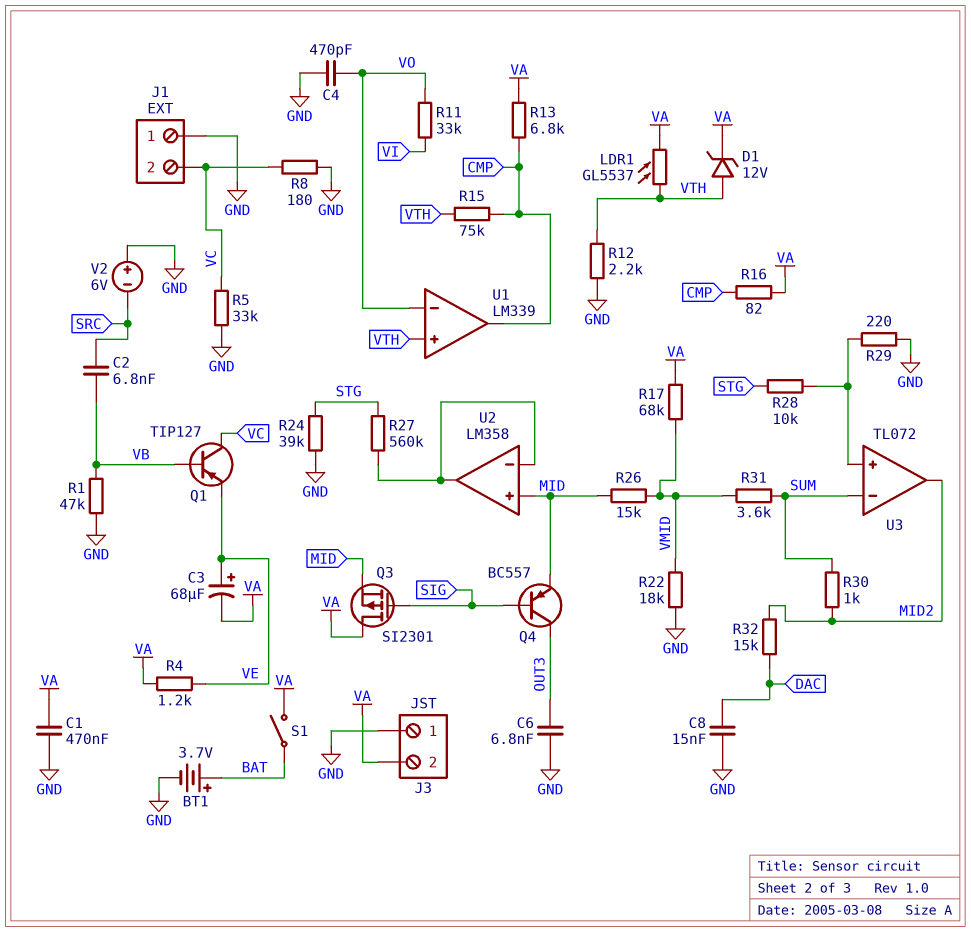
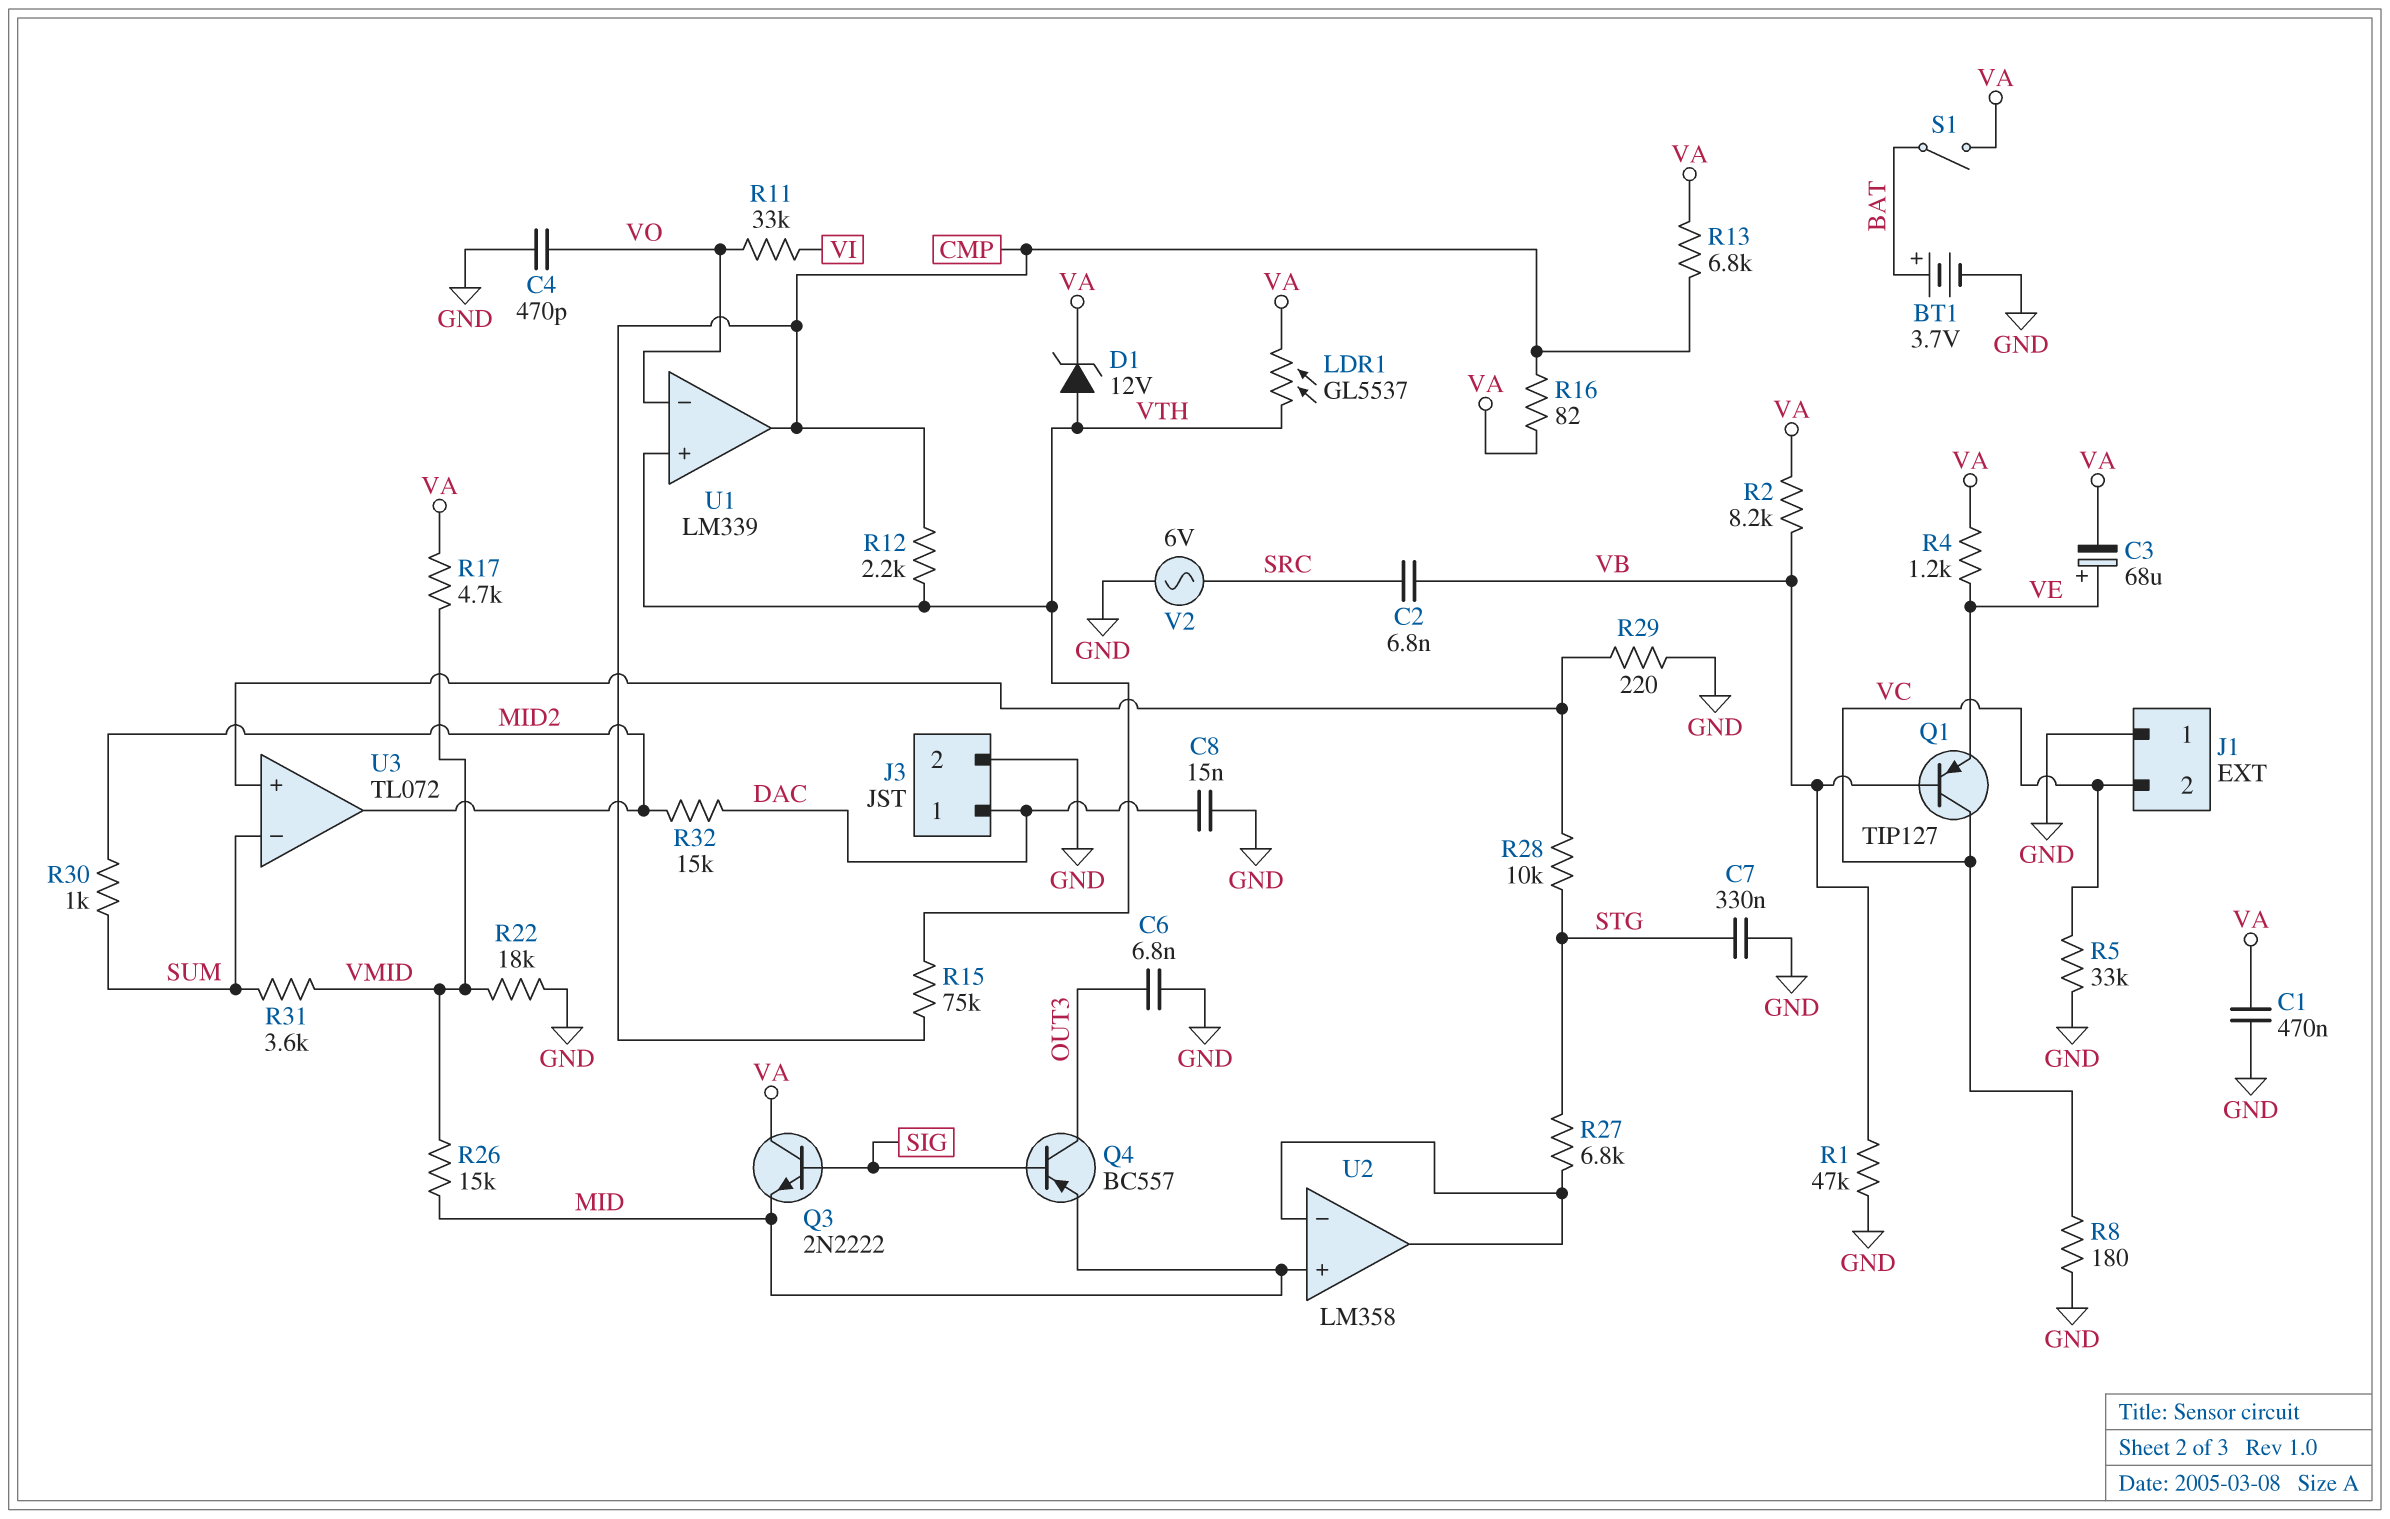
C7: none -> 330nF (GND, STG)
J3 pin 1: GND -> DAC
J3 pin 2: VA -> GND
Q3: PMOS SI2301 (G SIG, D VA, S MID) -> NPN 2N2222 (B SIG, C VA, E MID)
R2: none -> 8.2k (VA, VB)
R12: 2.2k (GND, VTH) -> 2.2k (CMP, VTH)
R17: 68k (VA, VMID) -> 4.7k (VA, VMID)
R24: 39k (GND, STG) -> none
R27: 560k (STG, U2/in-) -> 6.8k (STG, U2/in-)
V2: 6V (plus GND, minus SRC) -> AC 6V (GND, SRC)

